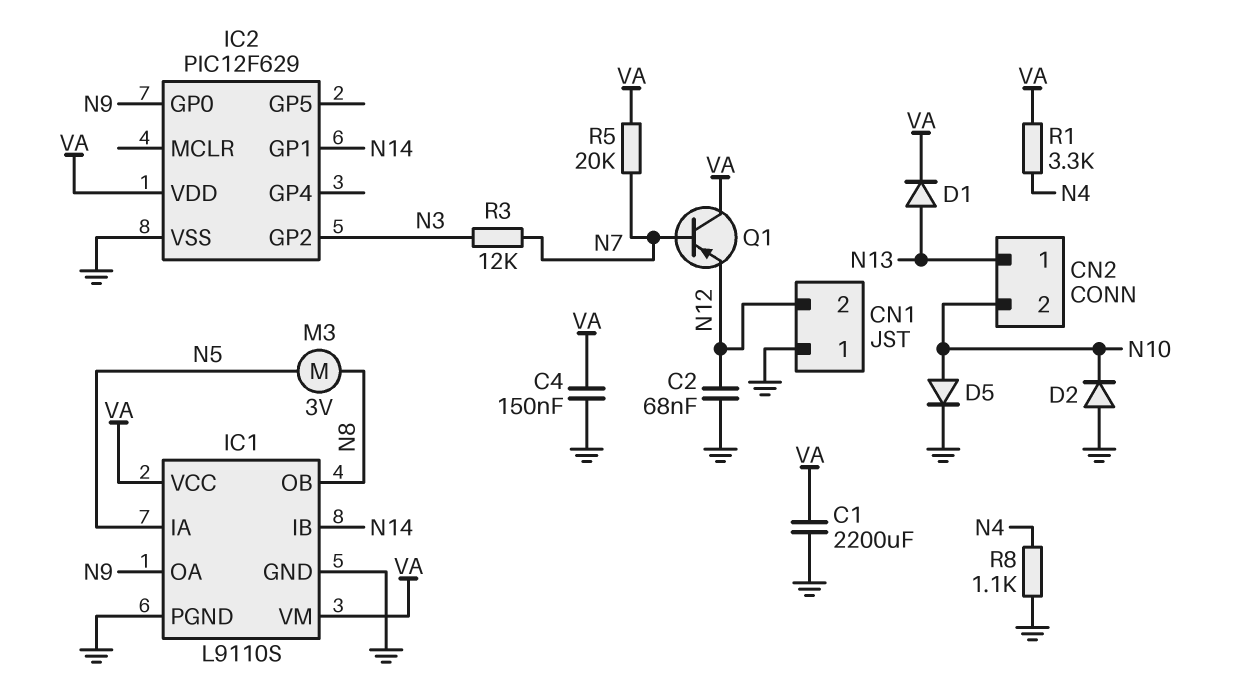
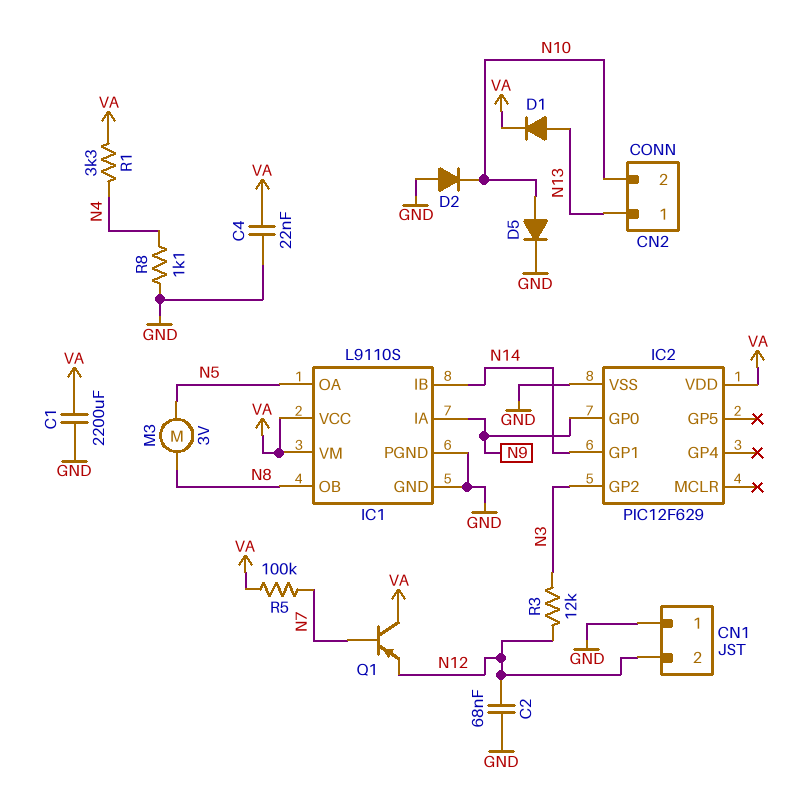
C4: 150nF (GND, VA) -> 22nF (GND, VA)
IC1 pin IA: N5 -> N9
IC1 pin OA: N9 -> N5
R3: 12k (N3, N7) -> 12k (N3, N12)
R5: 20k (N7, VA) -> 100k (N7, VA)

